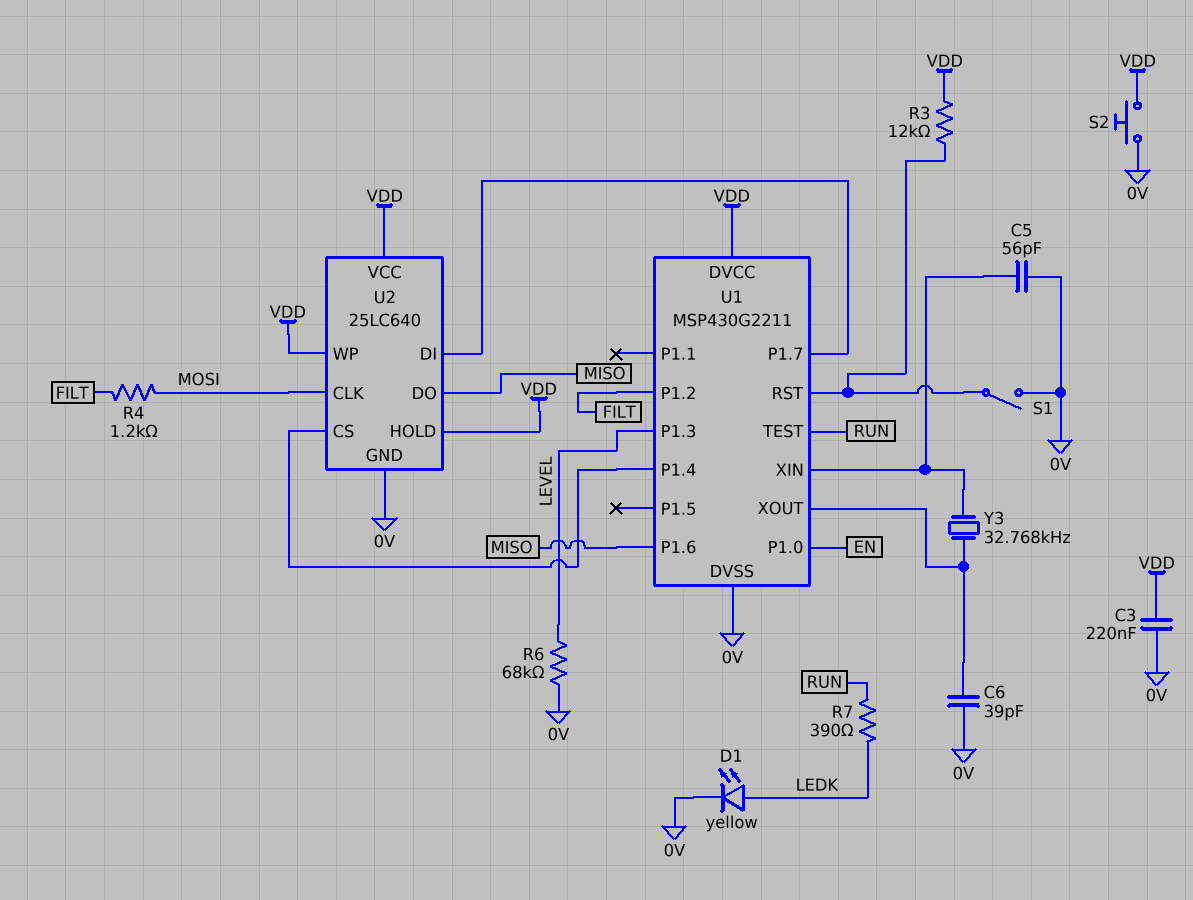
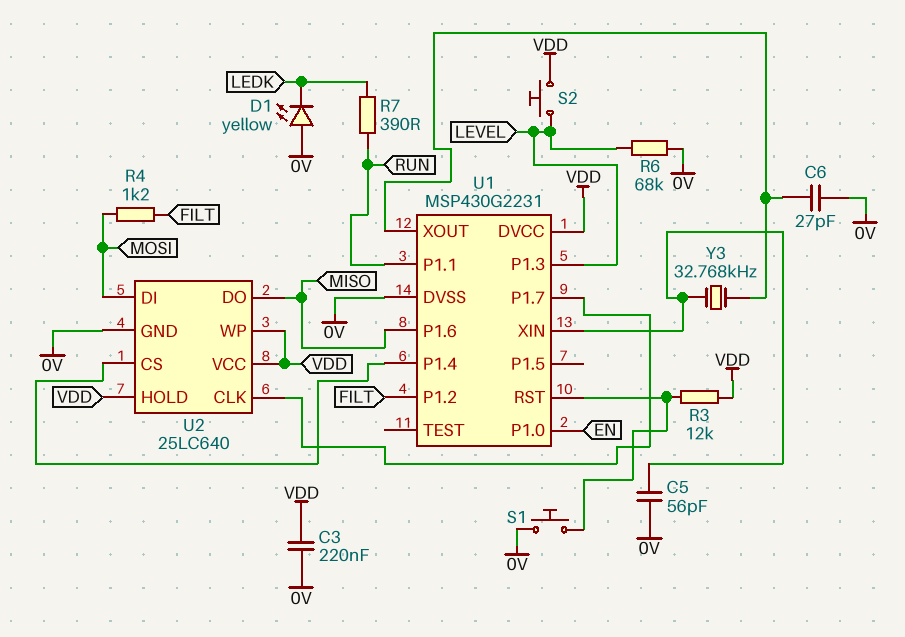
C6: 39pF (0V, U1/XOUT) -> 27pF (0V, U1/XOUT)
D1: LED yellow (A LEDK, K 0V) -> LED yellow (A 0V, K LEDK)
S1: switch (0V, U1/RST) -> button (0V, U1/RST)
S2: button (0V, VDD) -> button (LEVEL, VDD)
U1: MSP430G2211 -> MSP430G2231
U1 pin P1.1: none -> RUN
U1 pin TEST: RUN -> none
U2 pin CLK: MOSI -> U1/P1.7
U2 pin DI: U1/P1.7 -> MOSI

